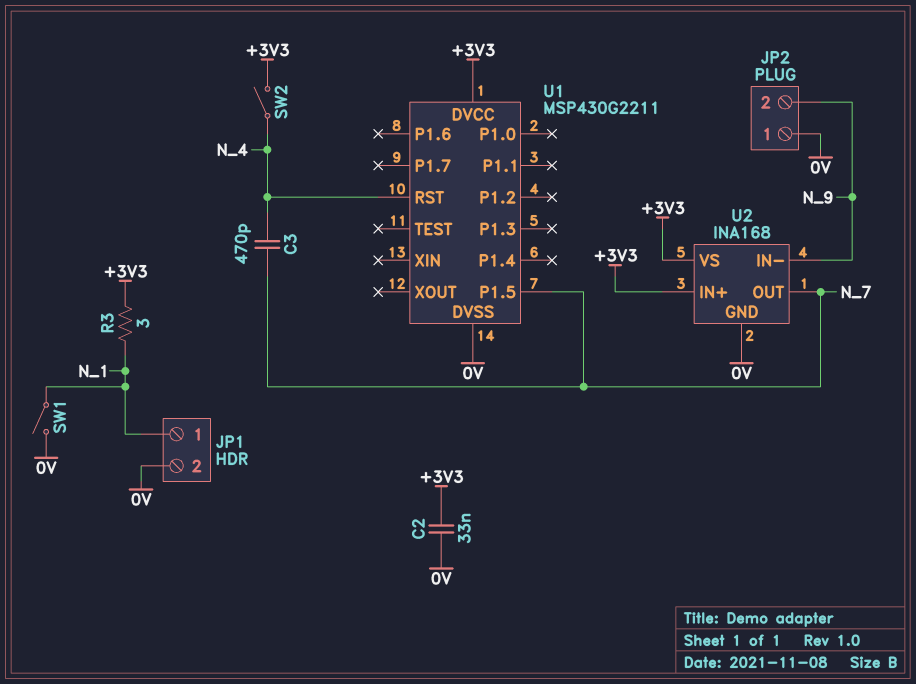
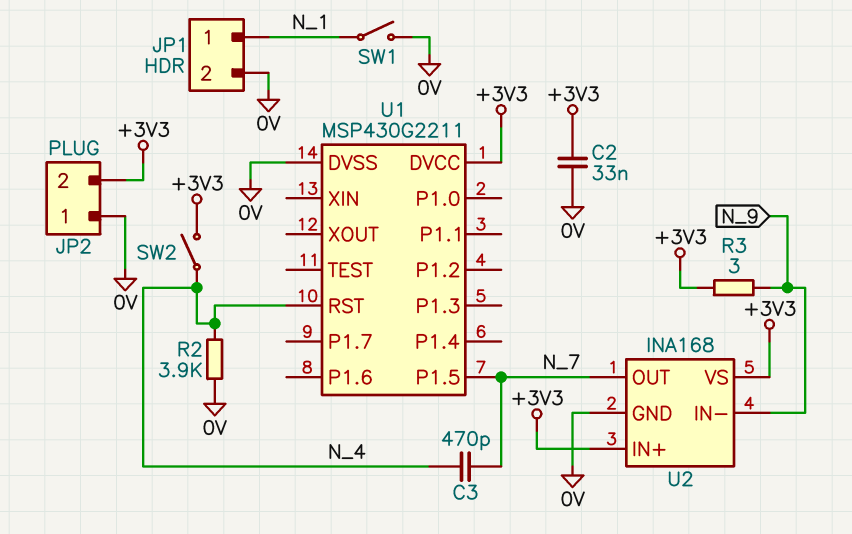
JP2 pin 2: N_9 -> +3V3
R2: none -> 3.9k (0V, N_4)
R3: 3 (+3V3, N_1) -> 3 (+3V3, N_9)

